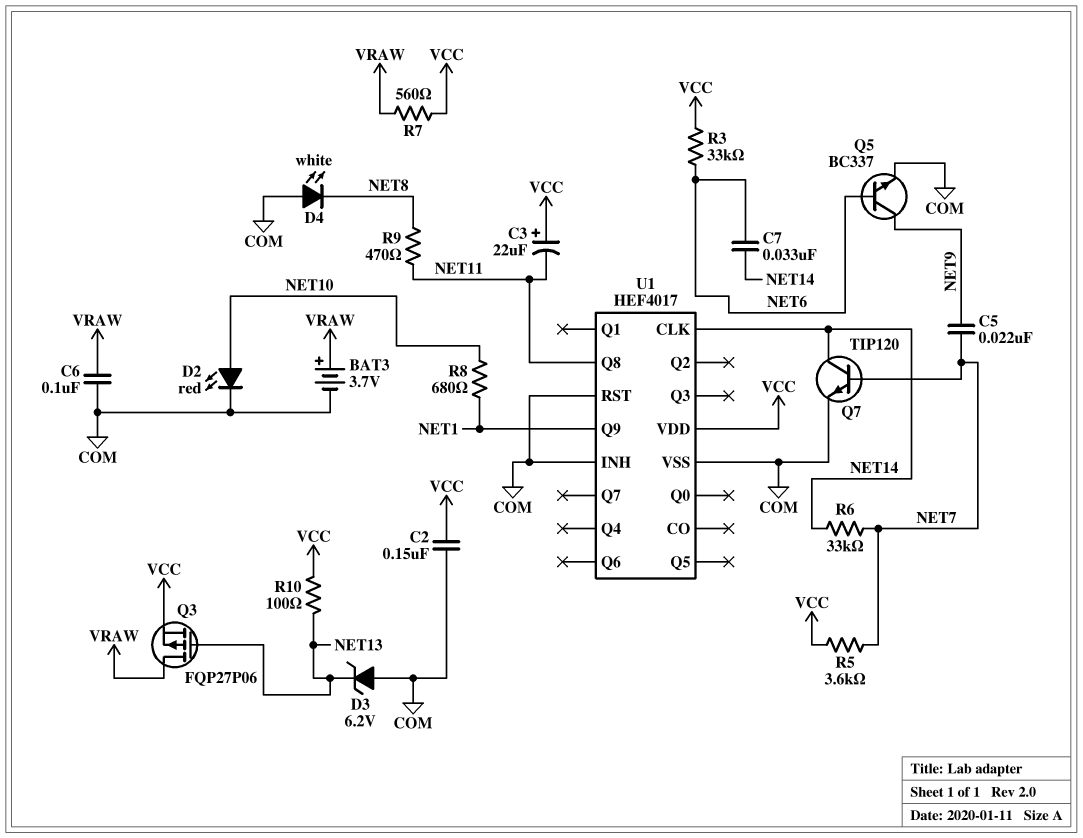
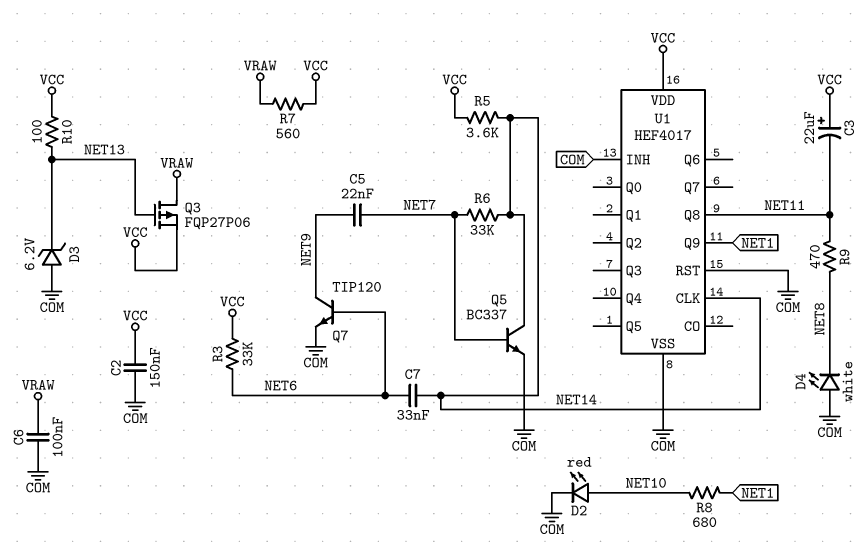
BAT3: 3.7V (plus VRAW, minus COM) -> none
Q5: NPN BC337 (B NET6, C NET9, E COM) -> NPN BC337 (B NET7, C NET14, E COM)
Q7: NPN TIP120 (B NET7, C NET14, E COM) -> NPN TIP120 (B NET6, C NET9, E COM)
R5: 3.6k (NET7, VCC) -> 3.6k (NET14, VCC)

